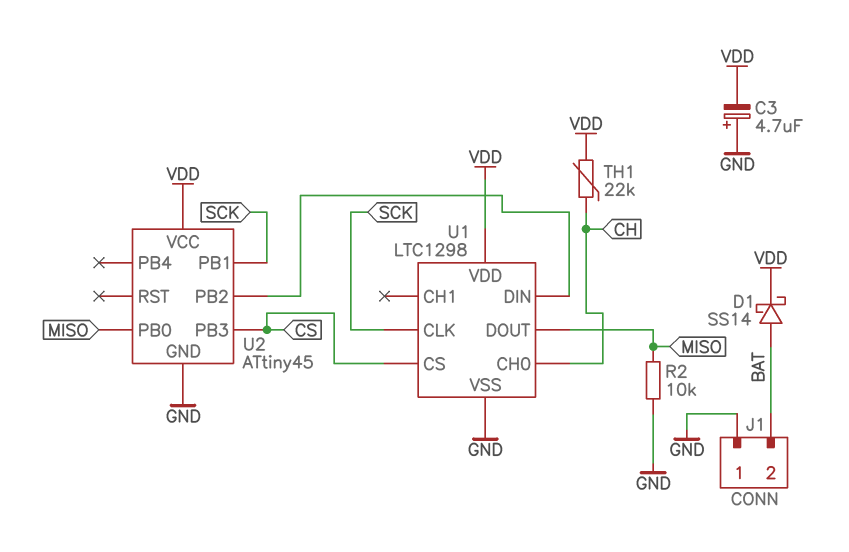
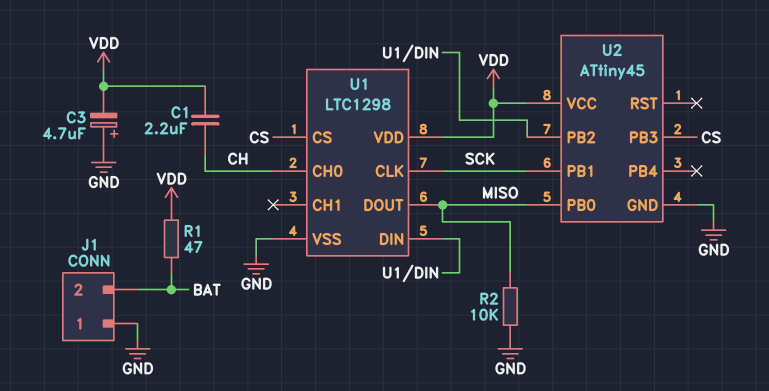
C1: none -> 2.2uF (CH, VDD)
D1: schottky SS14 (A BAT, K VDD) -> none
R1: none -> 47 (BAT, VDD)
TH1: 22k (CH, VDD) -> none

